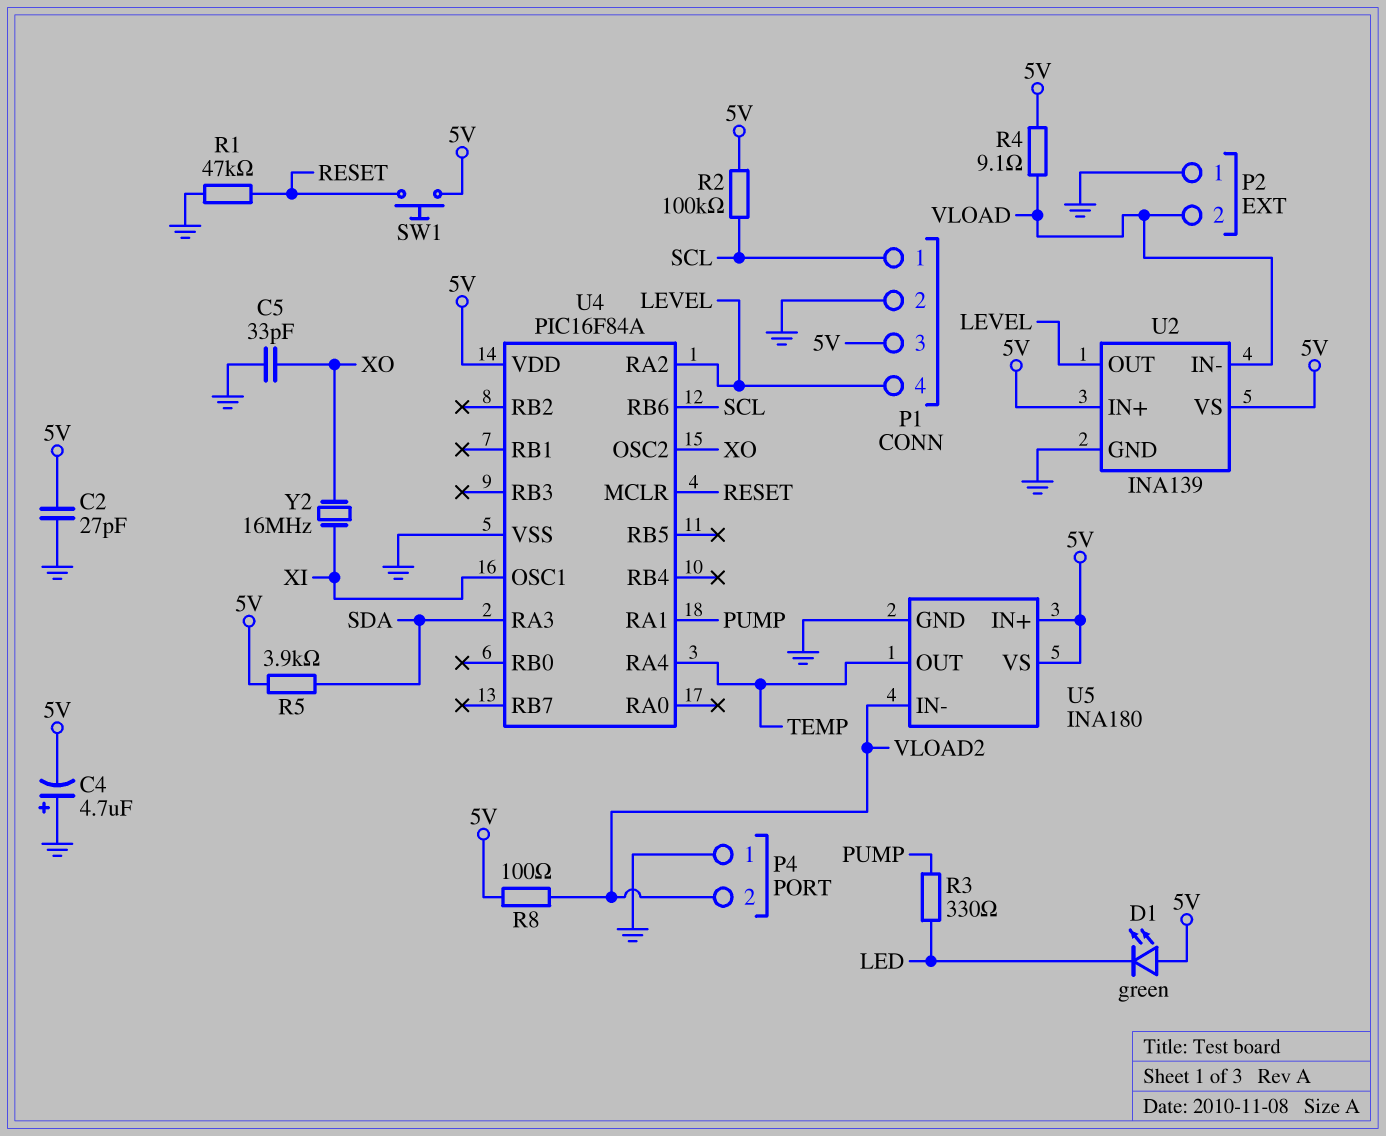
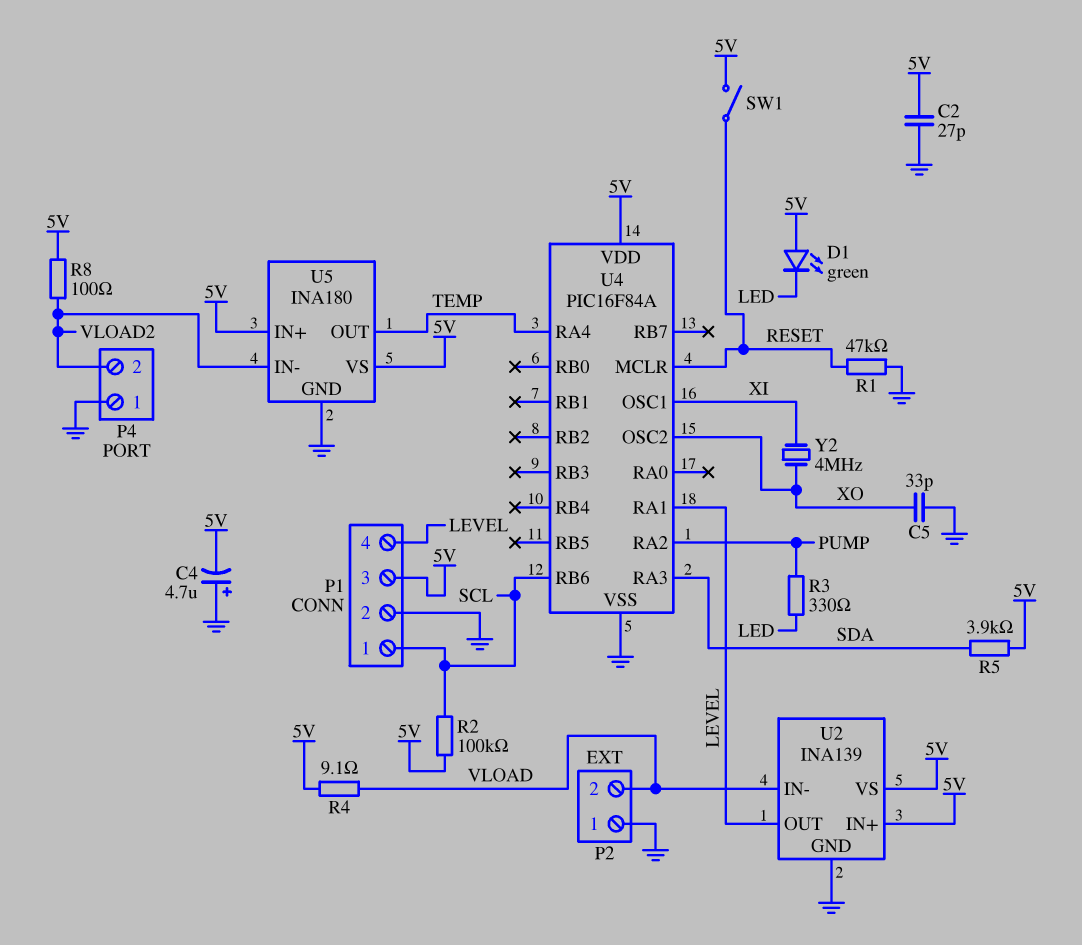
SW1: button (5V, RESET) -> switch (5V, RESET)
U4 pin RA1: PUMP -> LEVEL
U4 pin RA2: LEVEL -> PUMP
Y2: 16MHz (XI, XO) -> 4MHz (XI, XO)

